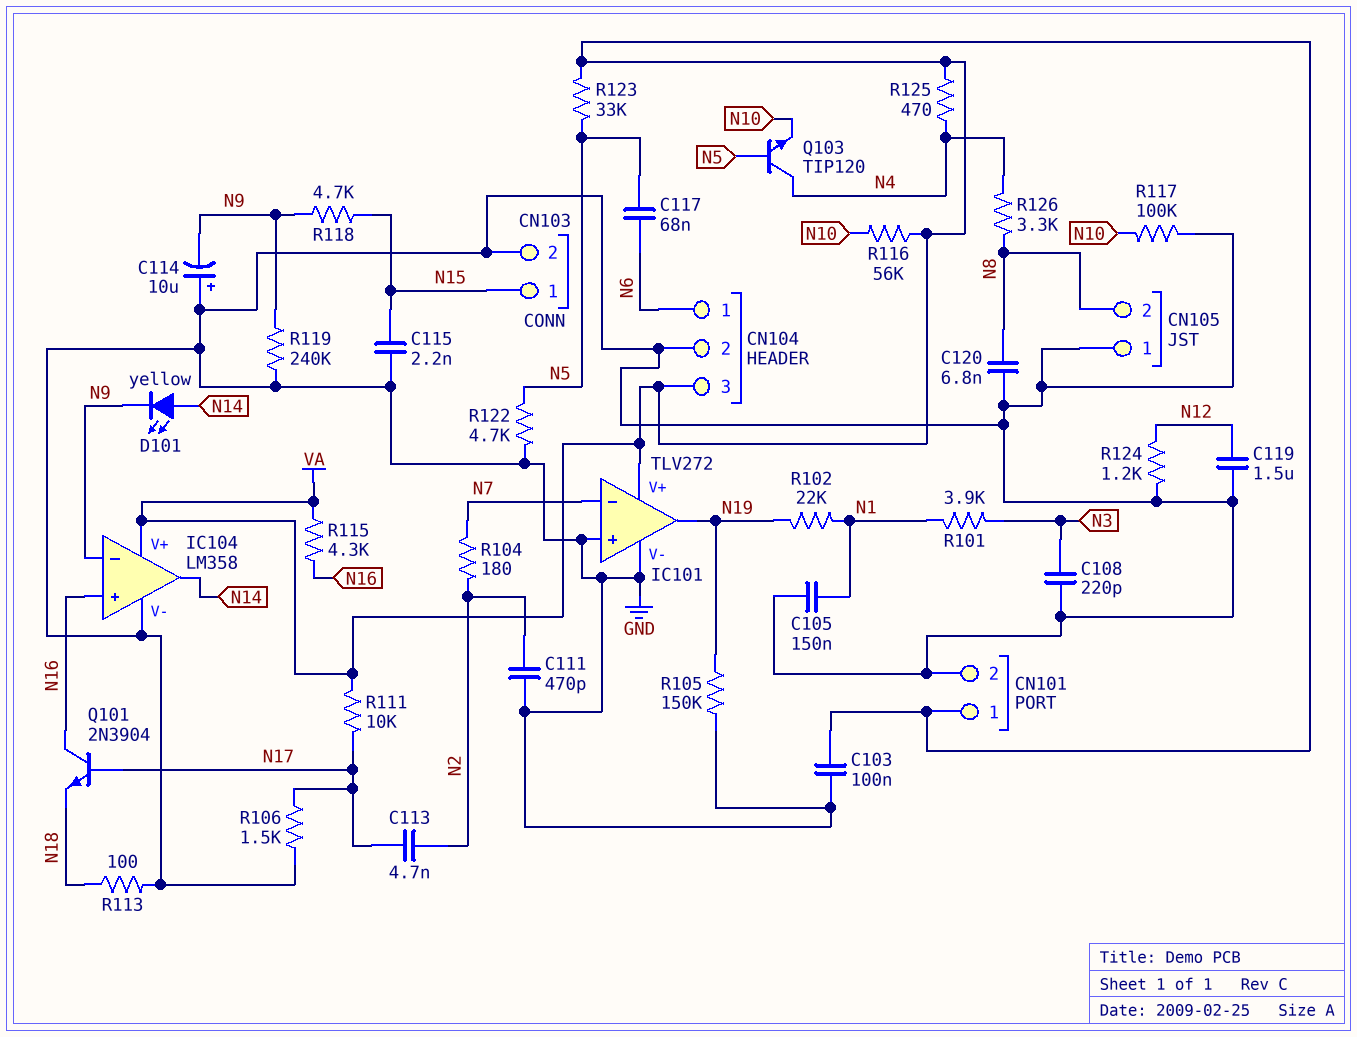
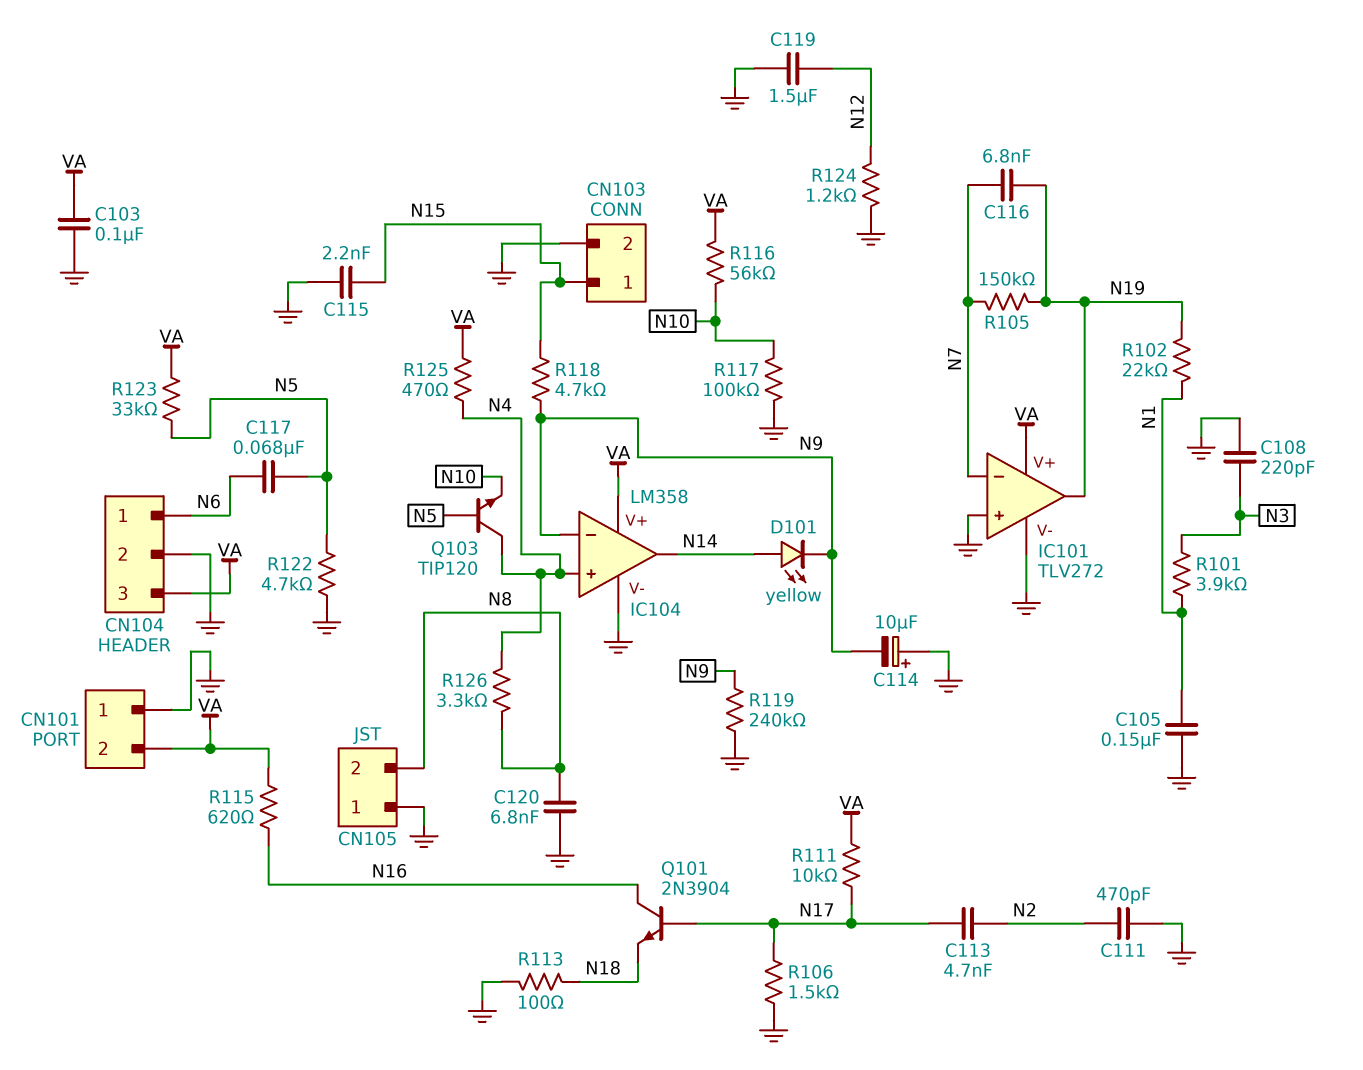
C116: none -> 6.8nF (N7, N19)
CN101 pin 1: VA -> GND
CN101 pin 2: GND -> VA
IC104 pin in+: N16 -> N4
R104: 180 (N2, N7) -> none
R105: 150k (GND, N19) -> 150k (N7, N19)
R115: 4.3k (N16, VA) -> 620 (N16, VA)

